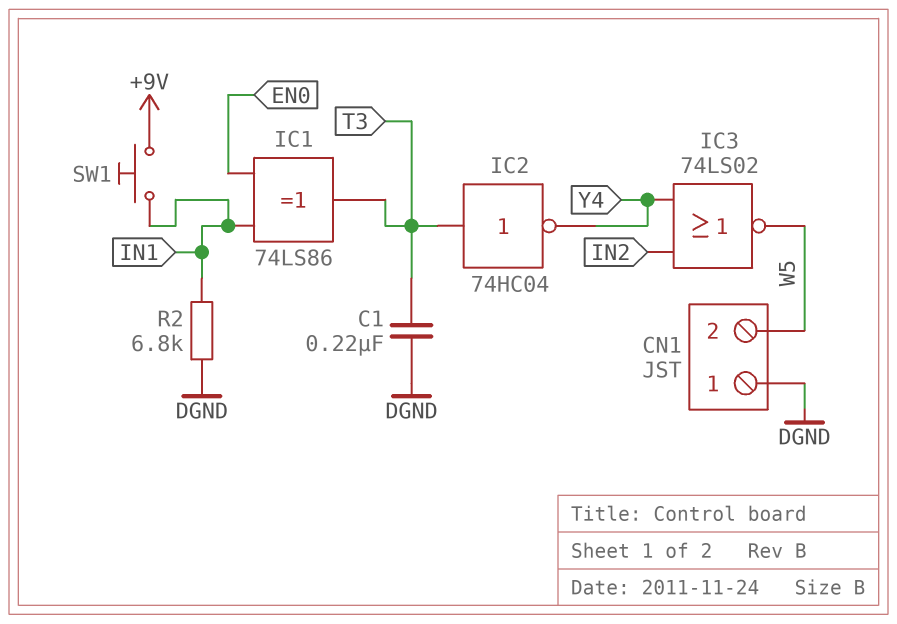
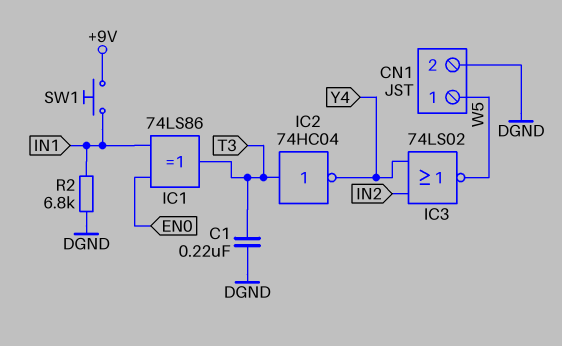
CN1 pin 1: DGND -> W5
CN1 pin 2: W5 -> DGND

